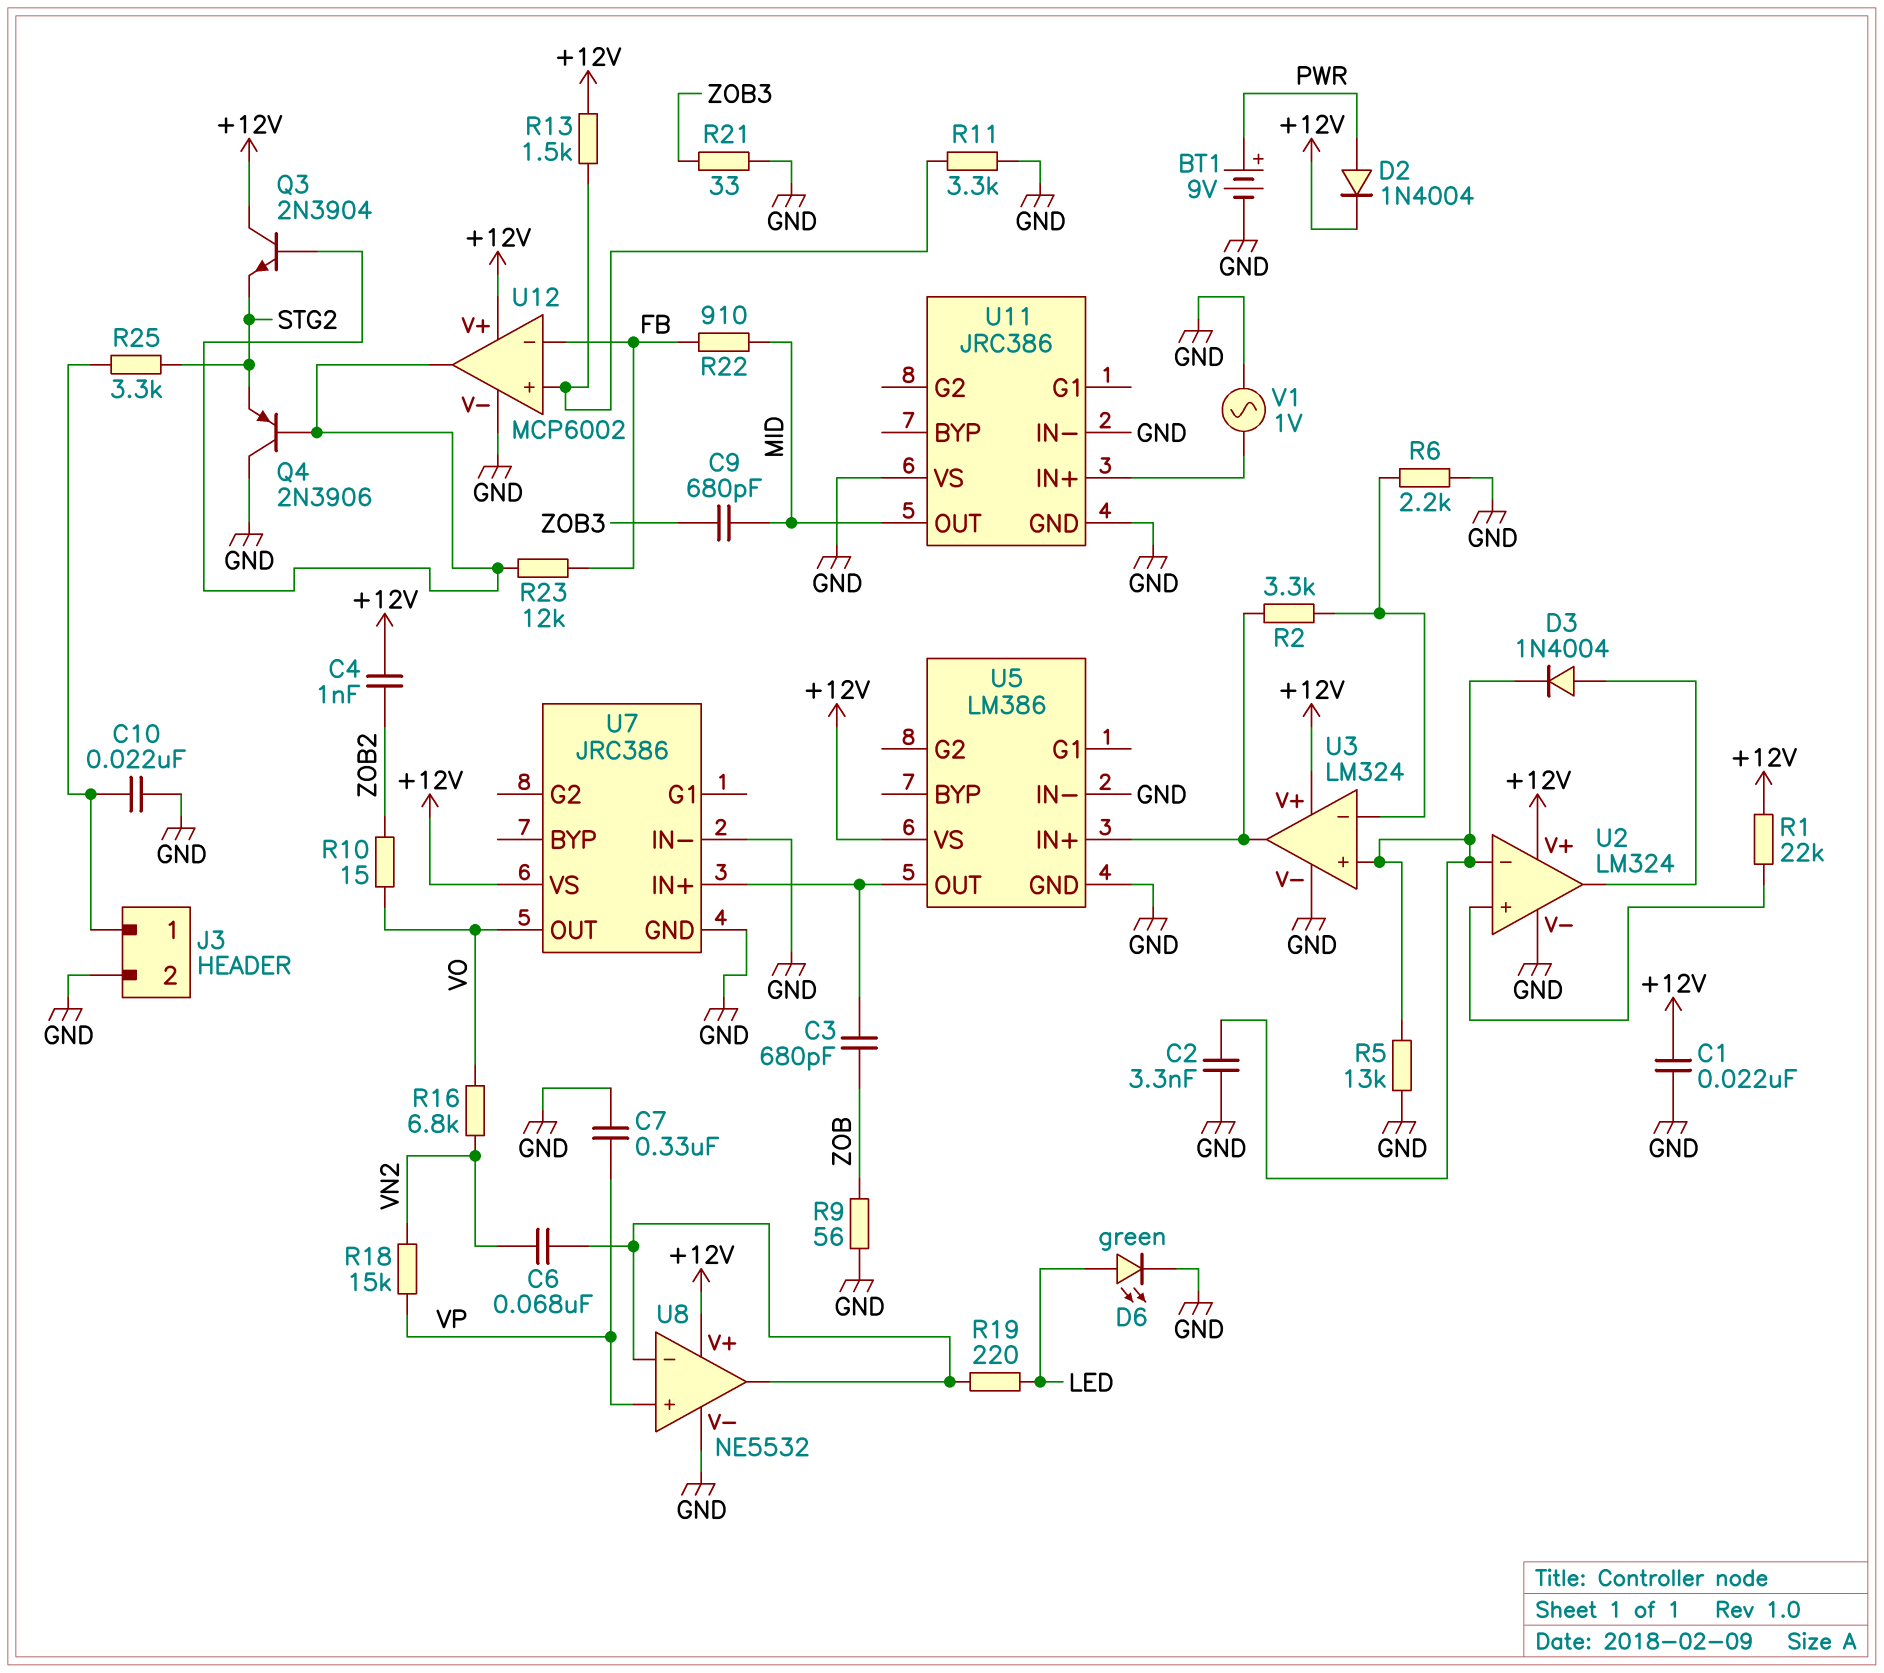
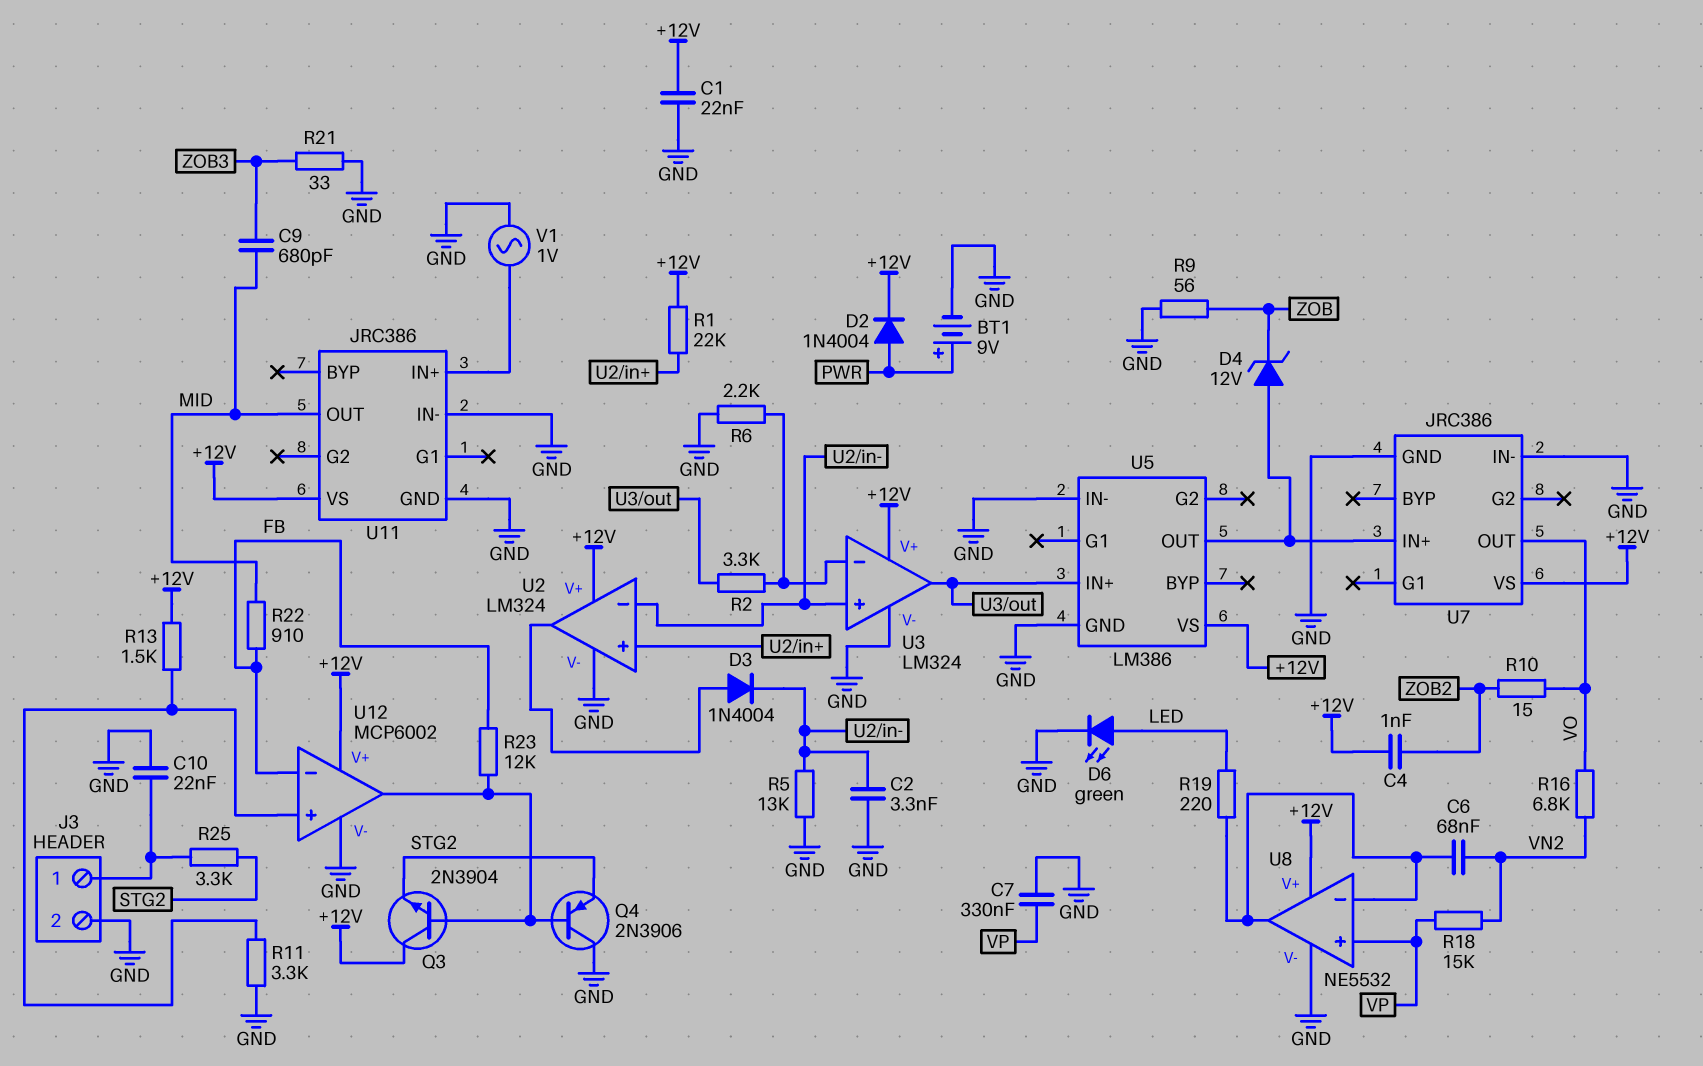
C3: 680pF (U5/OUT, ZOB) -> none
D4: none -> zener 12V (A U5/OUT, K ZOB)
U11 pin VS: GND -> +12V

